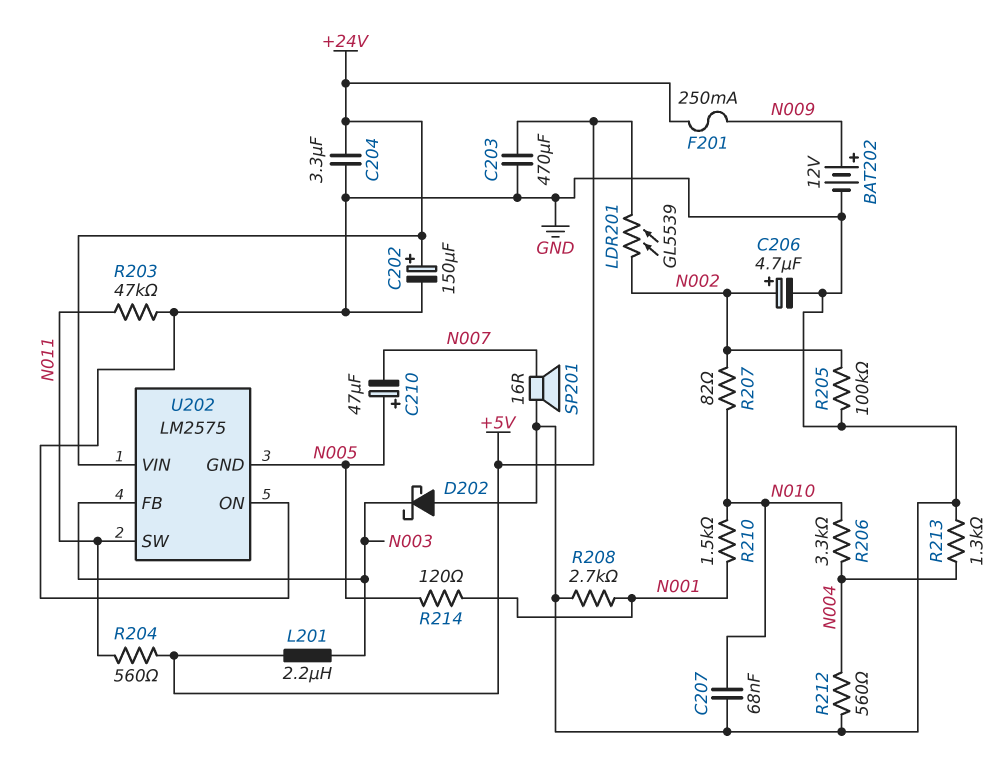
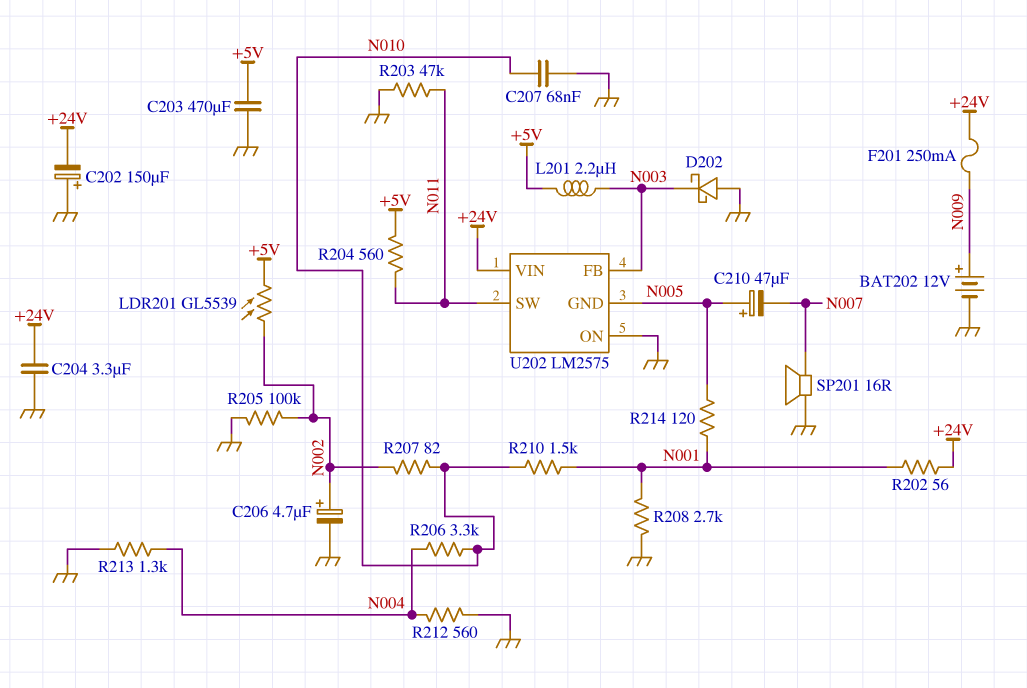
C202: 150uF (plus +24V, minus GND) -> 150uF (plus GND, minus +24V)
R202: none -> 56 (+24V, N001)

